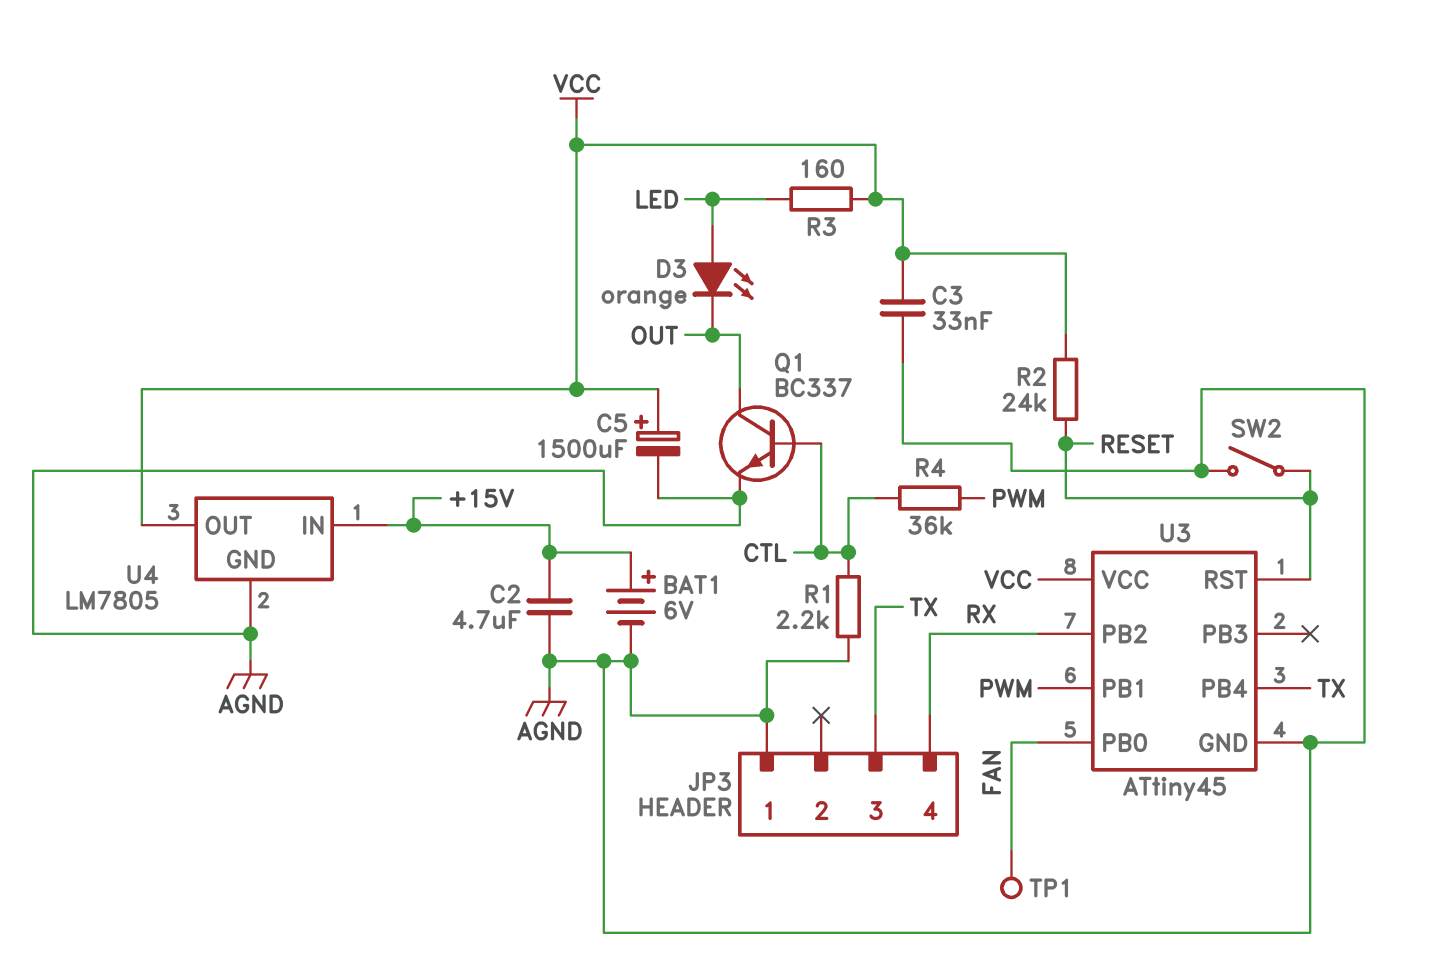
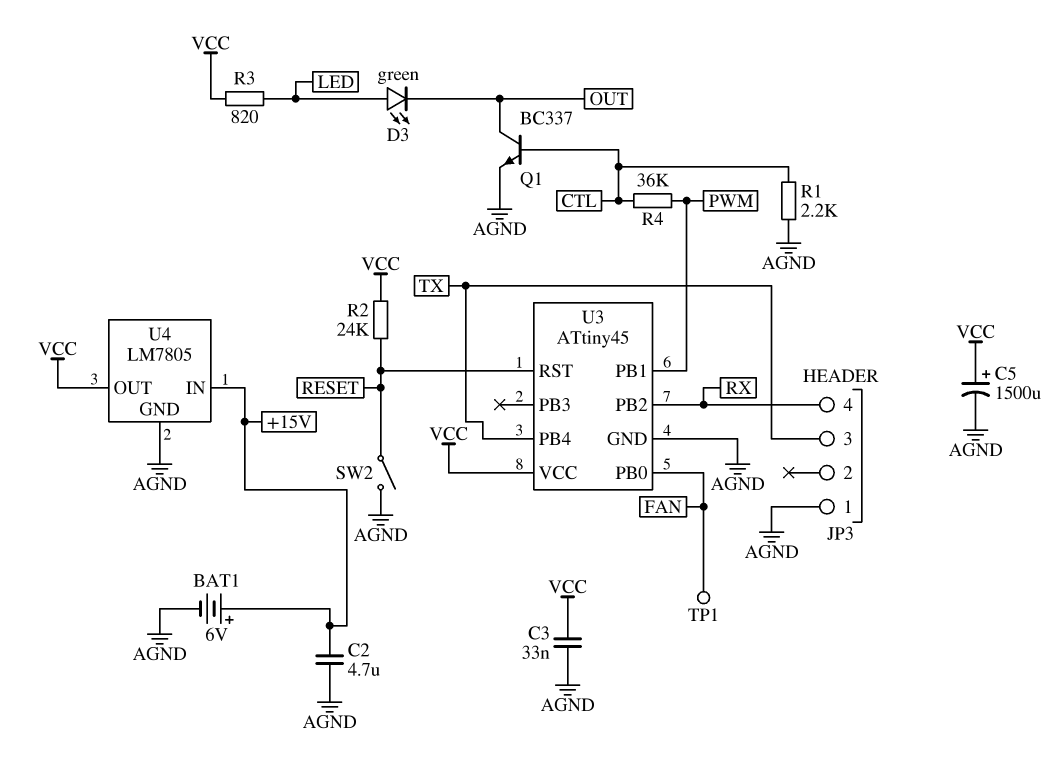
D3: LED orange (A LED, K OUT) -> LED green (A LED, K OUT)
R3: 160 (LED, VCC) -> 820 (LED, VCC)

